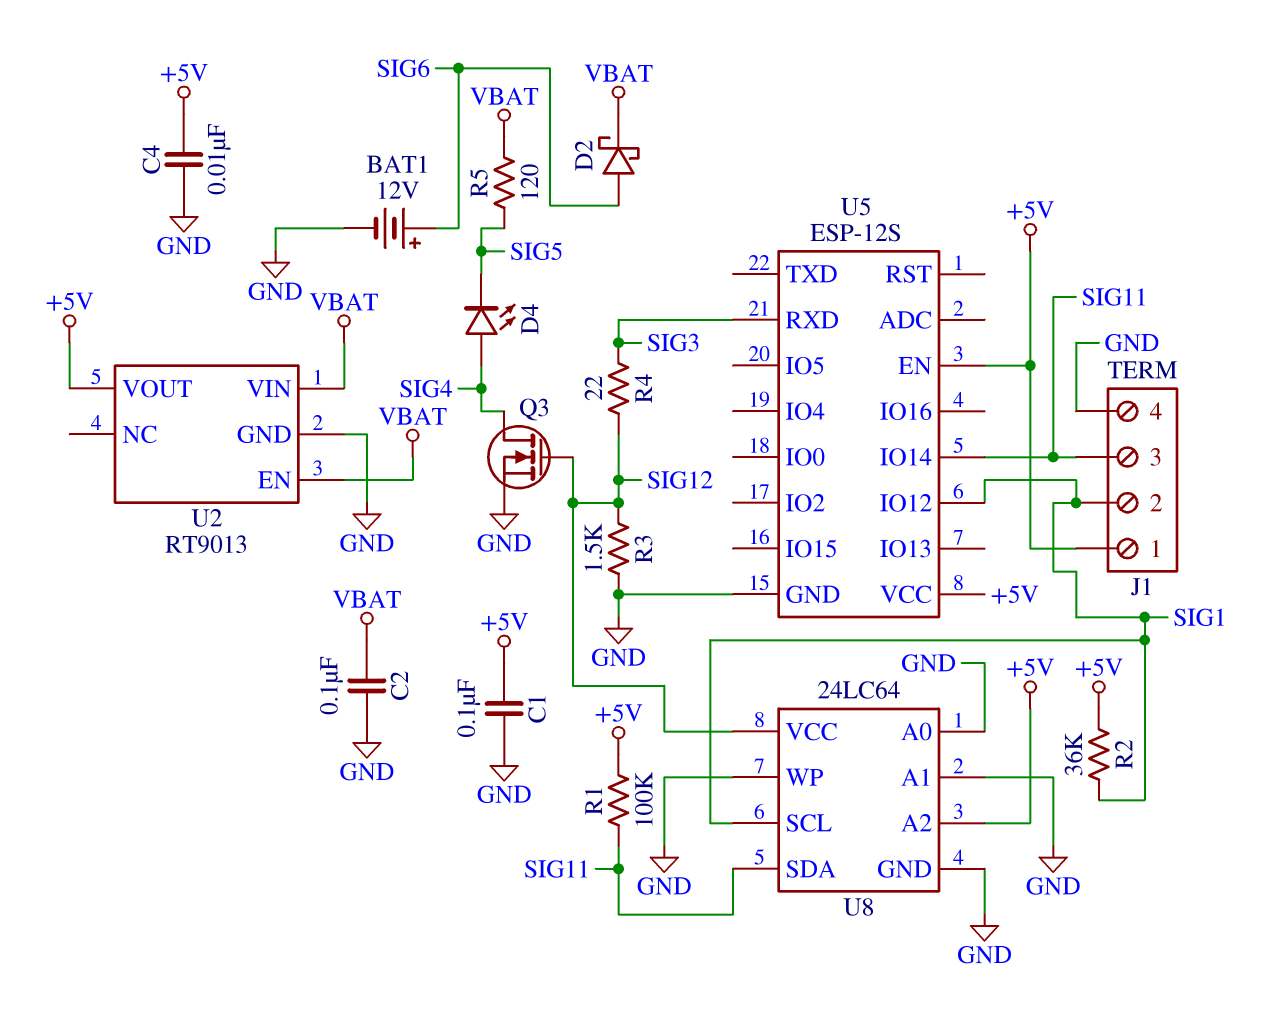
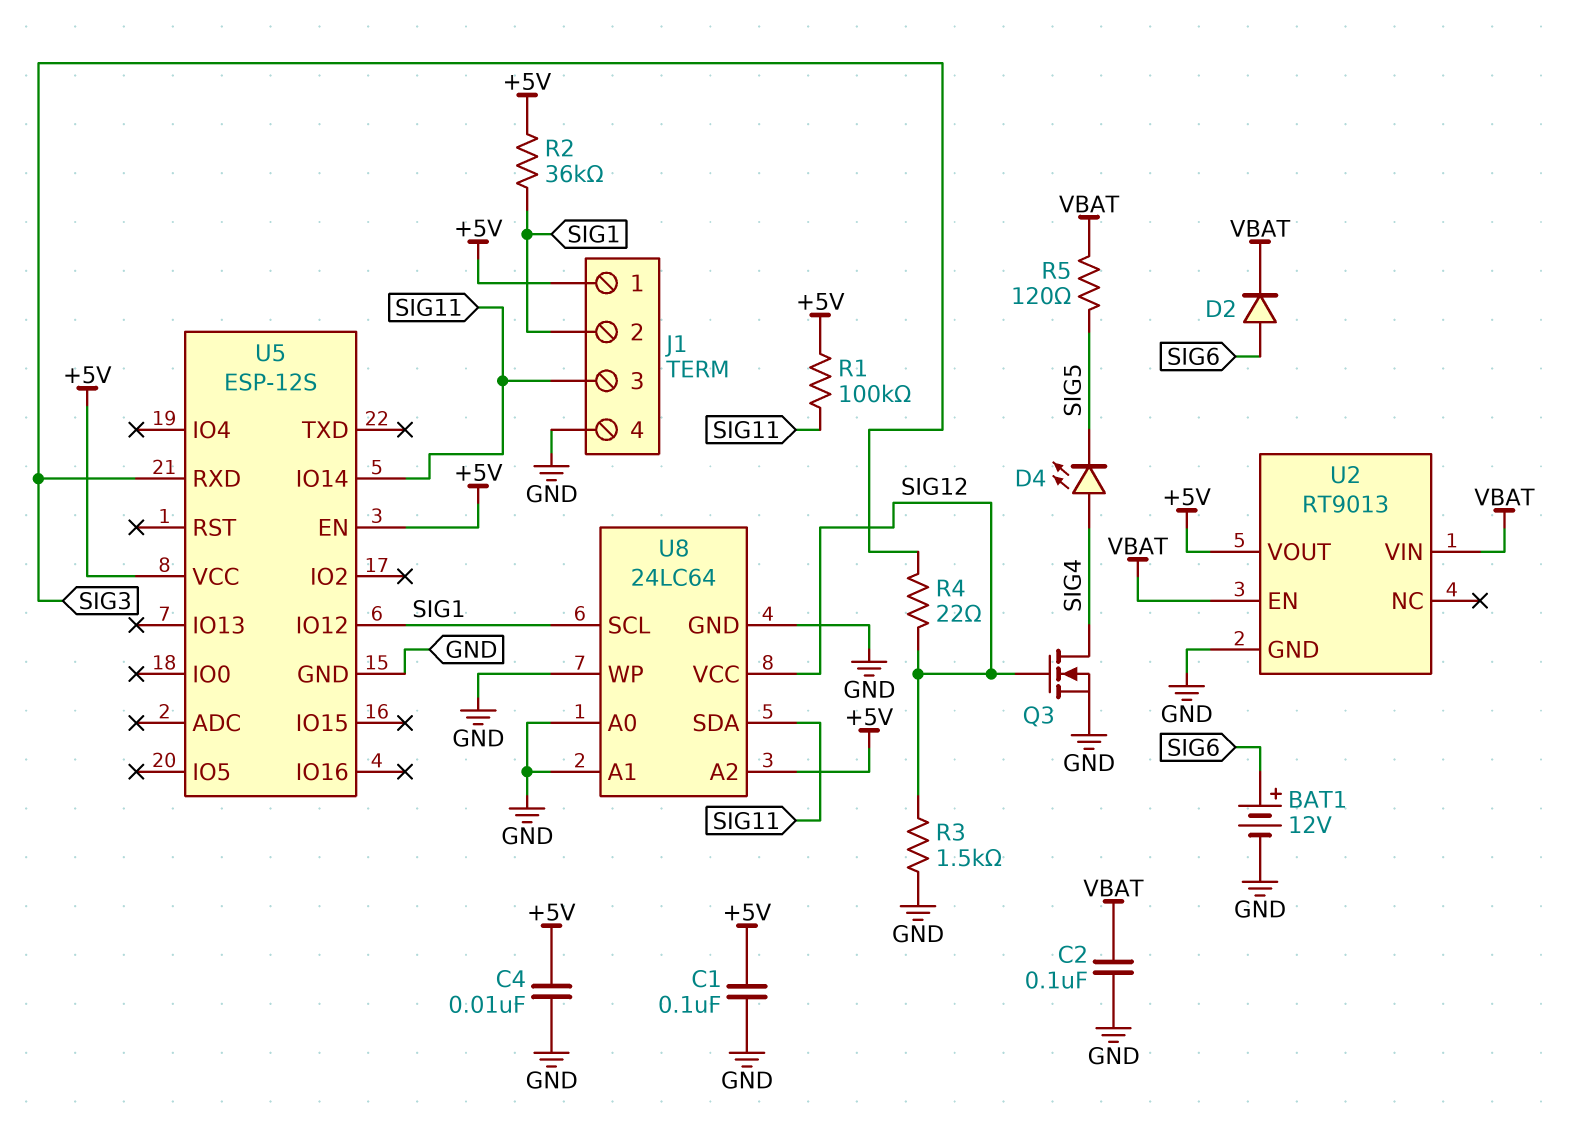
D2: schottky (A SIG6, K VBAT) -> diode (A SIG6, K VBAT)

